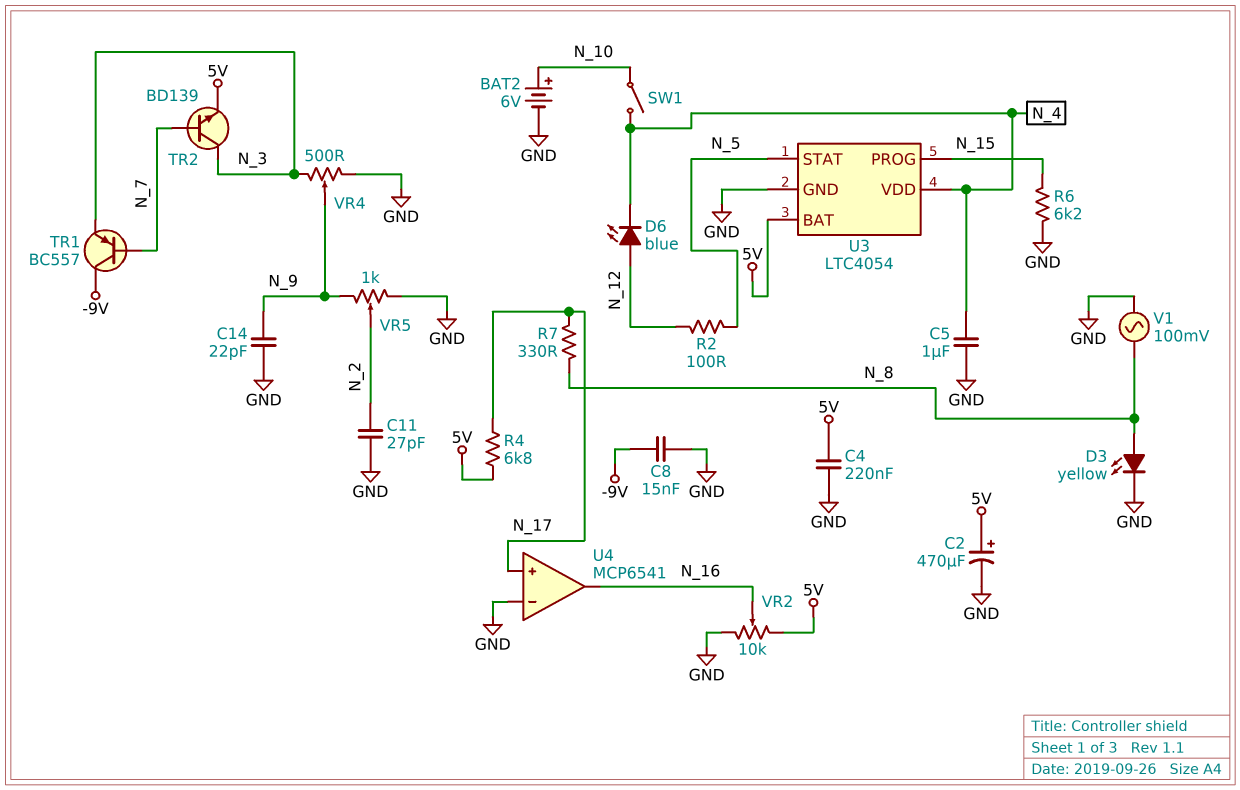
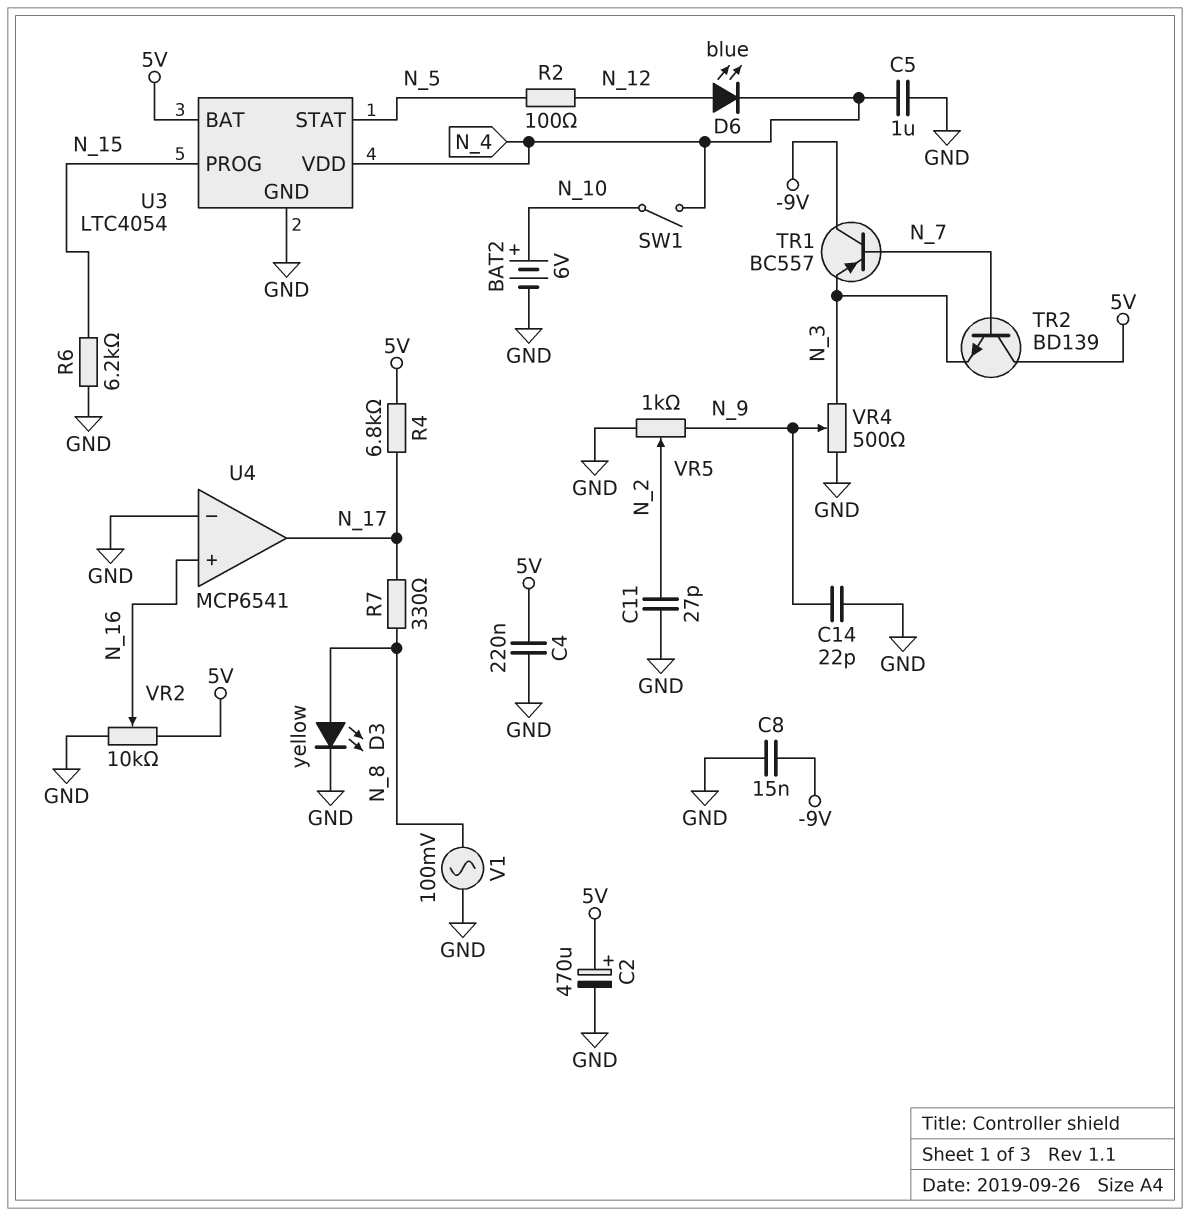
TR2: NPN BD139 (B N_7, C N_3, E 5V) -> NPN BD139 (B N_7, C 5V, E N_3)
U4 pin in+: N_17 -> N_16
U4 pin out: N_16 -> N_17

